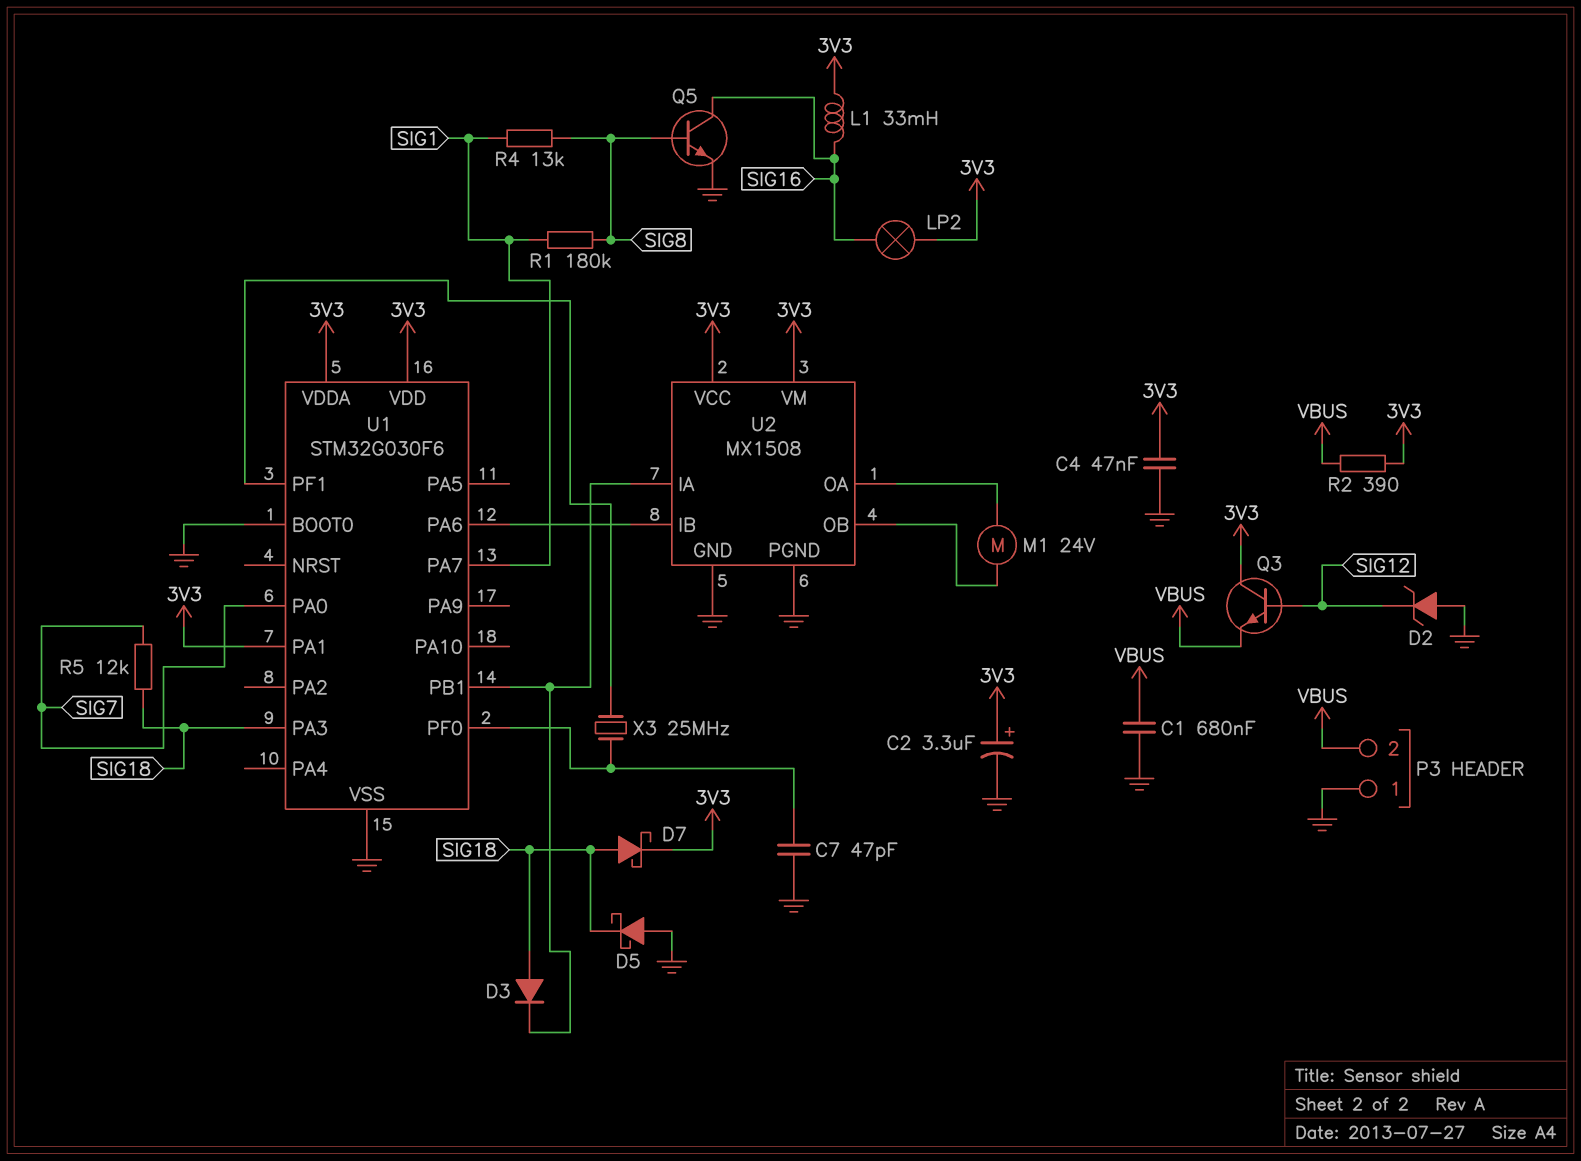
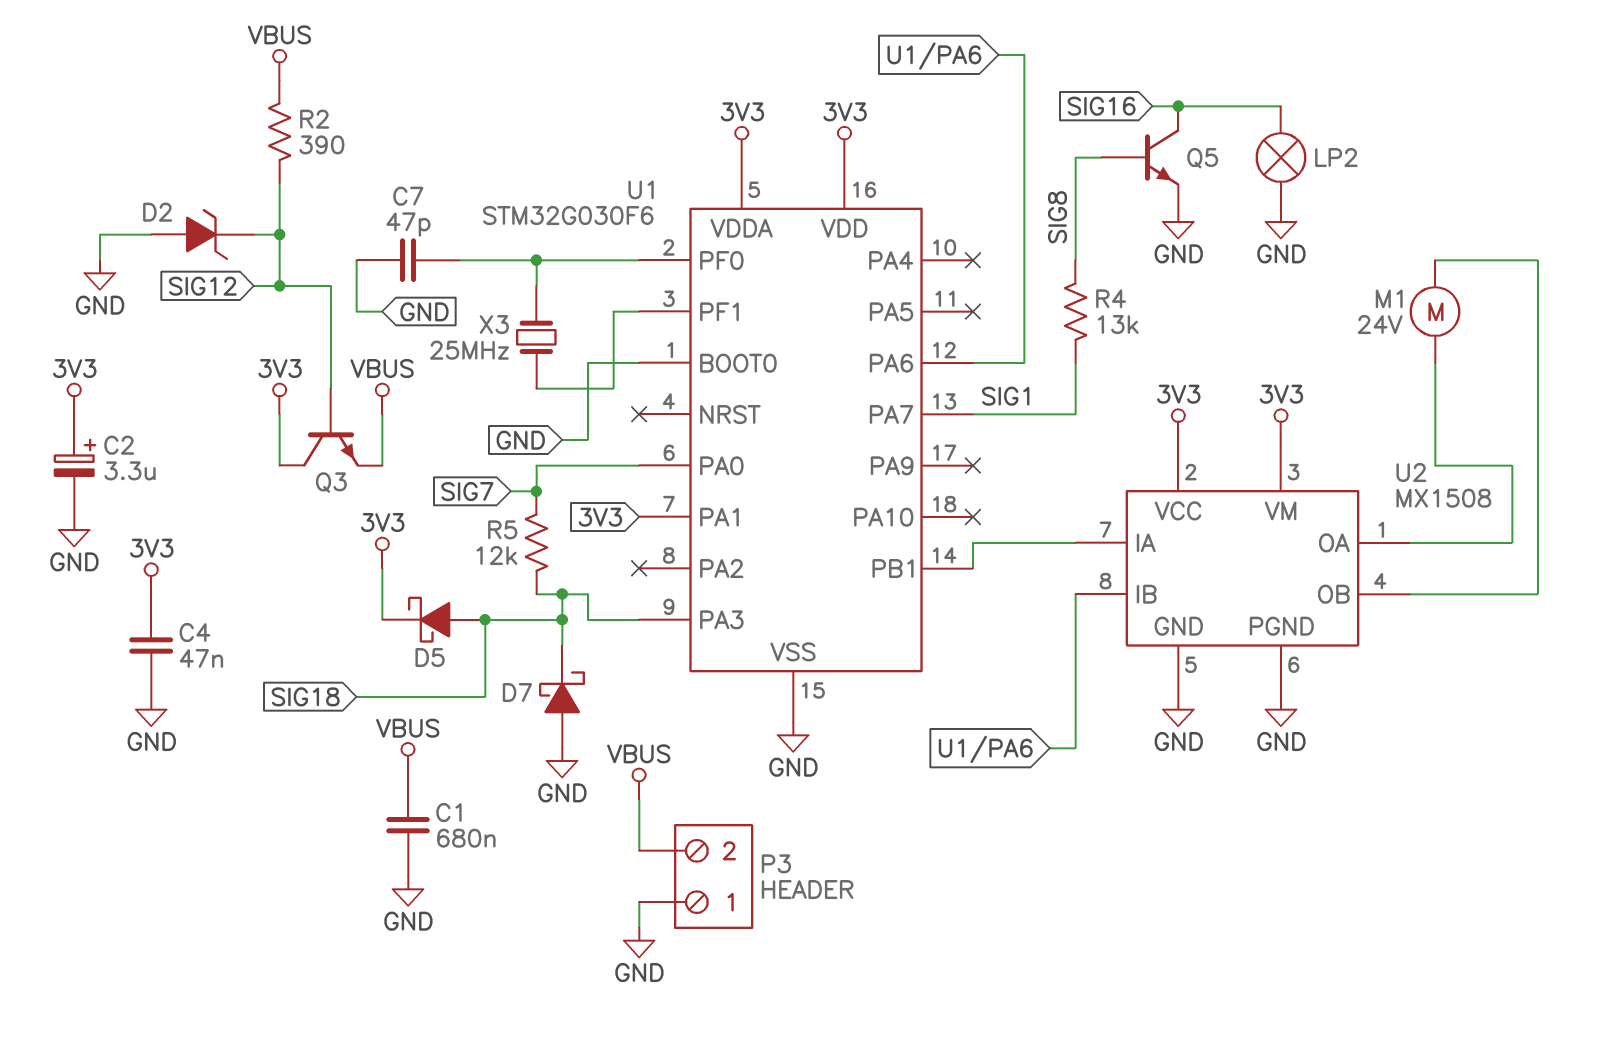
D3: diode (A SIG18, K U1/PB1) -> none
D5: schottky (A GND, K SIG18) -> schottky (A SIG18, K 3V3)
D7: schottky (A SIG18, K 3V3) -> schottky (A GND, K SIG18)
L1: 33mH (3V3, SIG16) -> none
LP2: lamp (3V3, SIG16) -> lamp (GND, SIG16)
R1: 180k (SIG1, SIG8) -> none
R2: 390 (3V3, VBUS) -> 390 (SIG12, VBUS)

